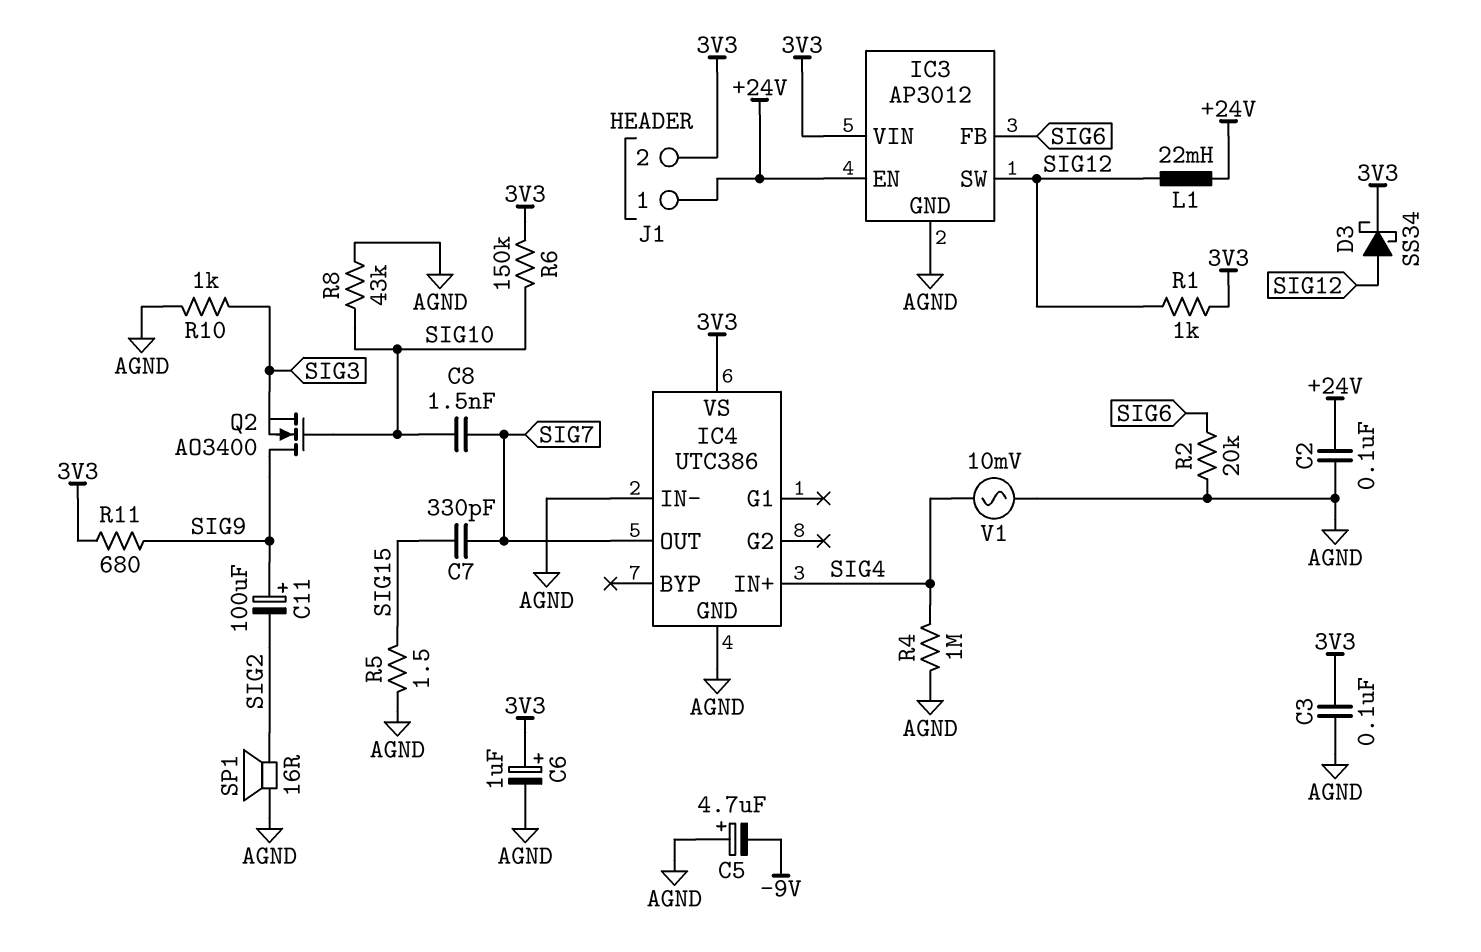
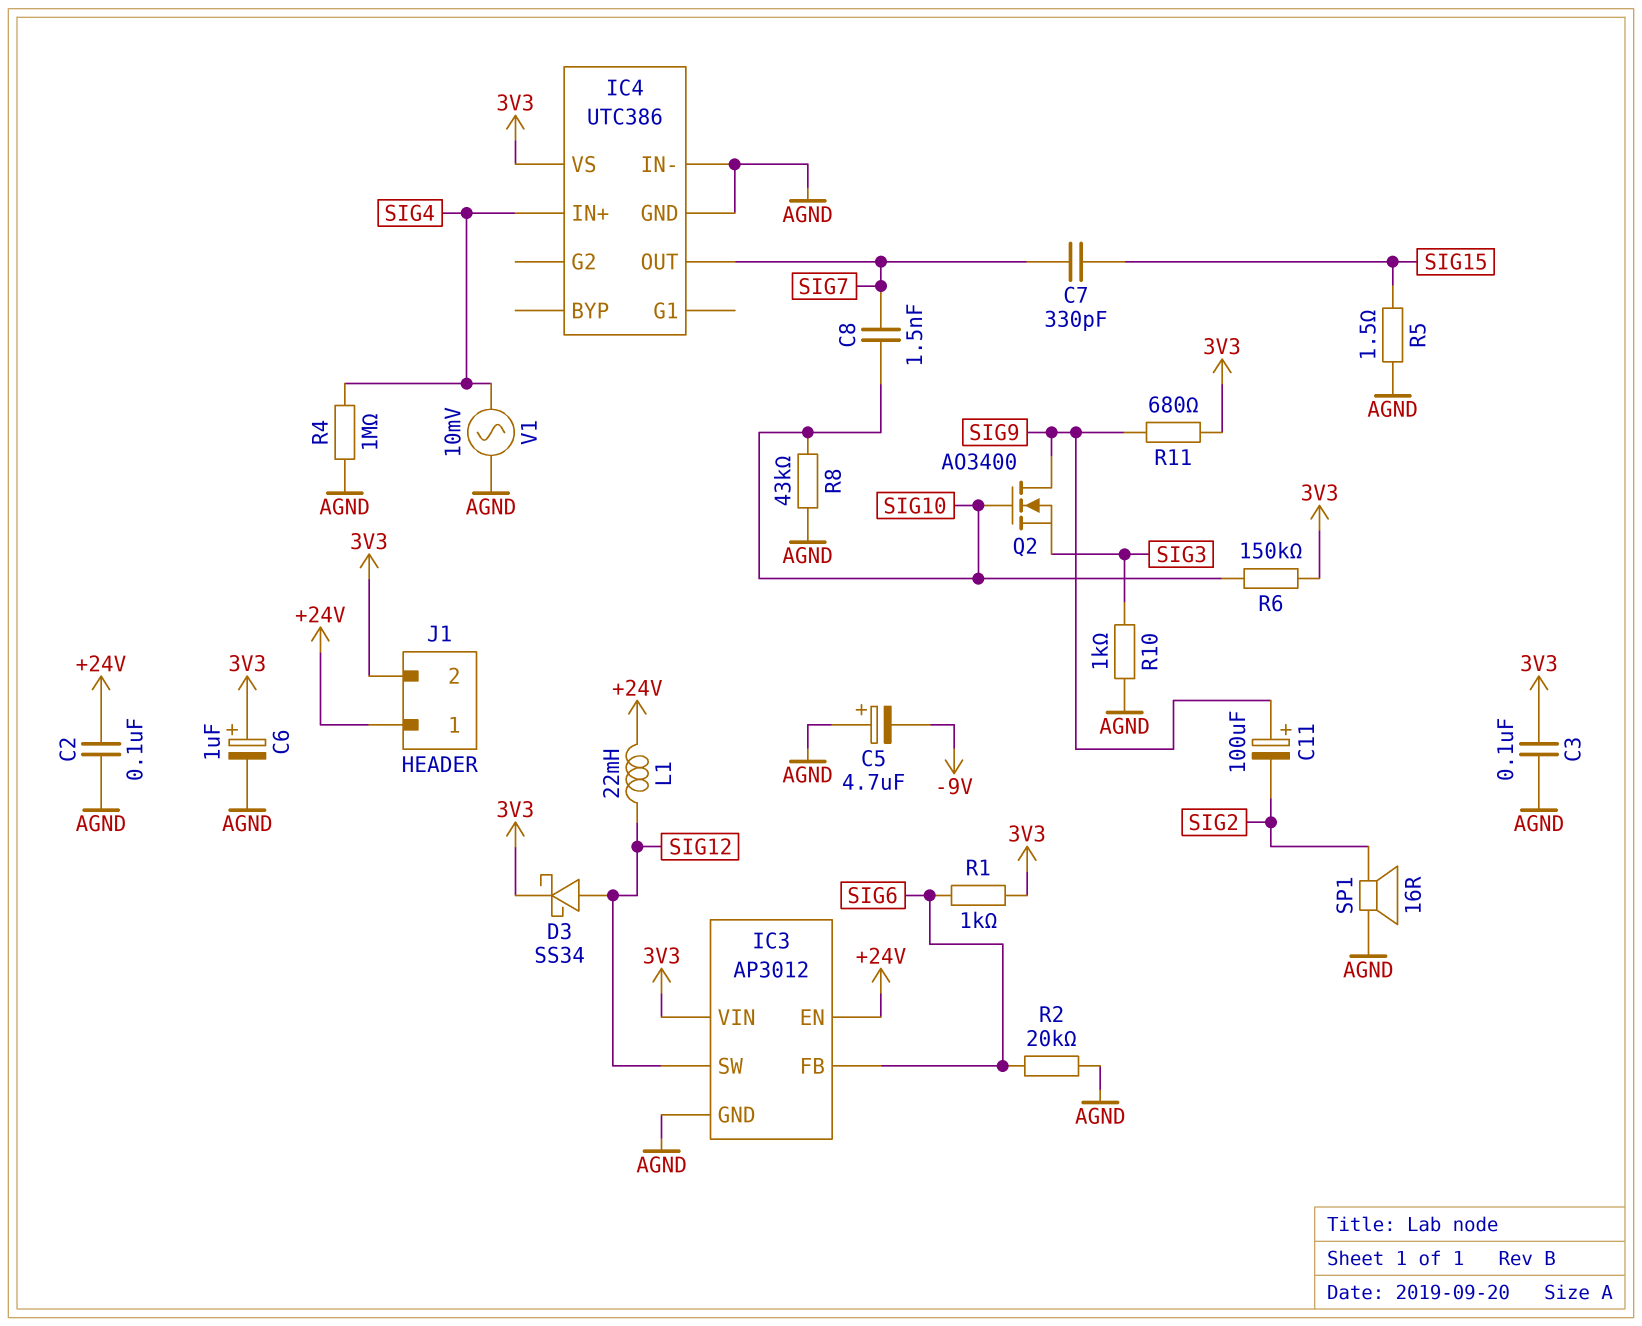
R1: 1k (3V3, SIG12) -> 1k (3V3, SIG6)

